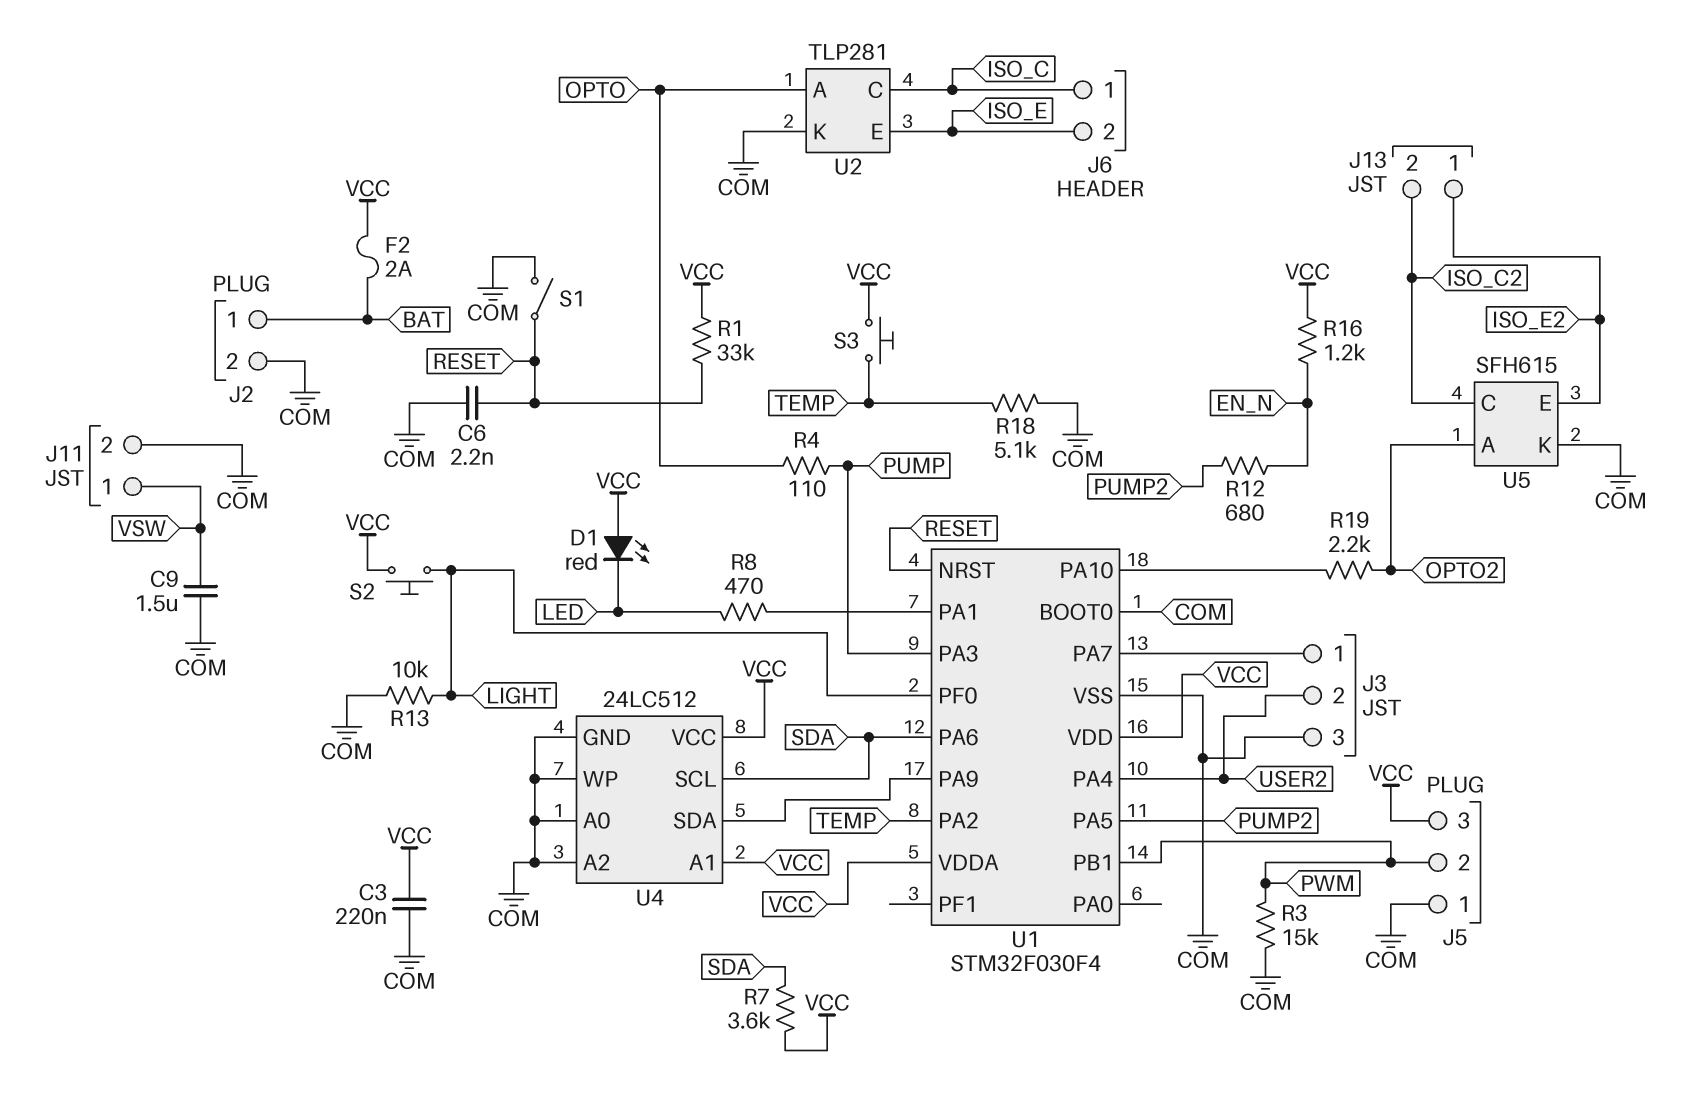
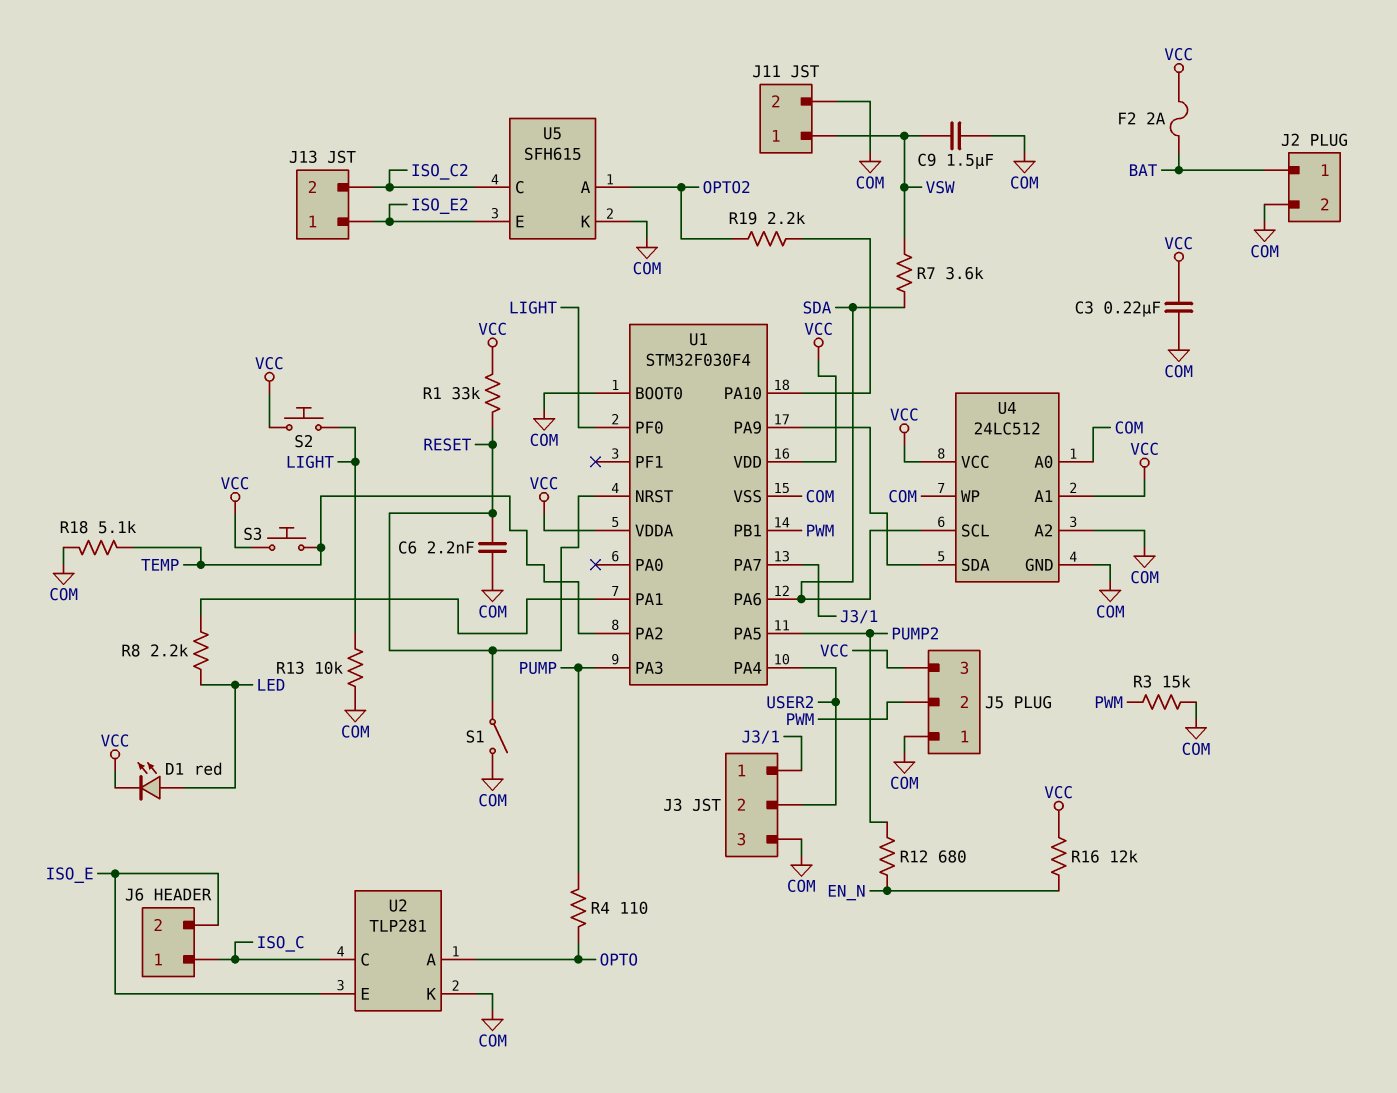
D1: LED red (A VCC, K LED) -> LED red (A LED, K VCC)
R7: 3.6k (SDA, VCC) -> 3.6k (SDA, VSW)
R8: 470 (LED, U1/PA1) -> 2.2k (LED, U1/PA1)
R16: 1.2k (EN_N, VCC) -> 12k (EN_N, VCC)

